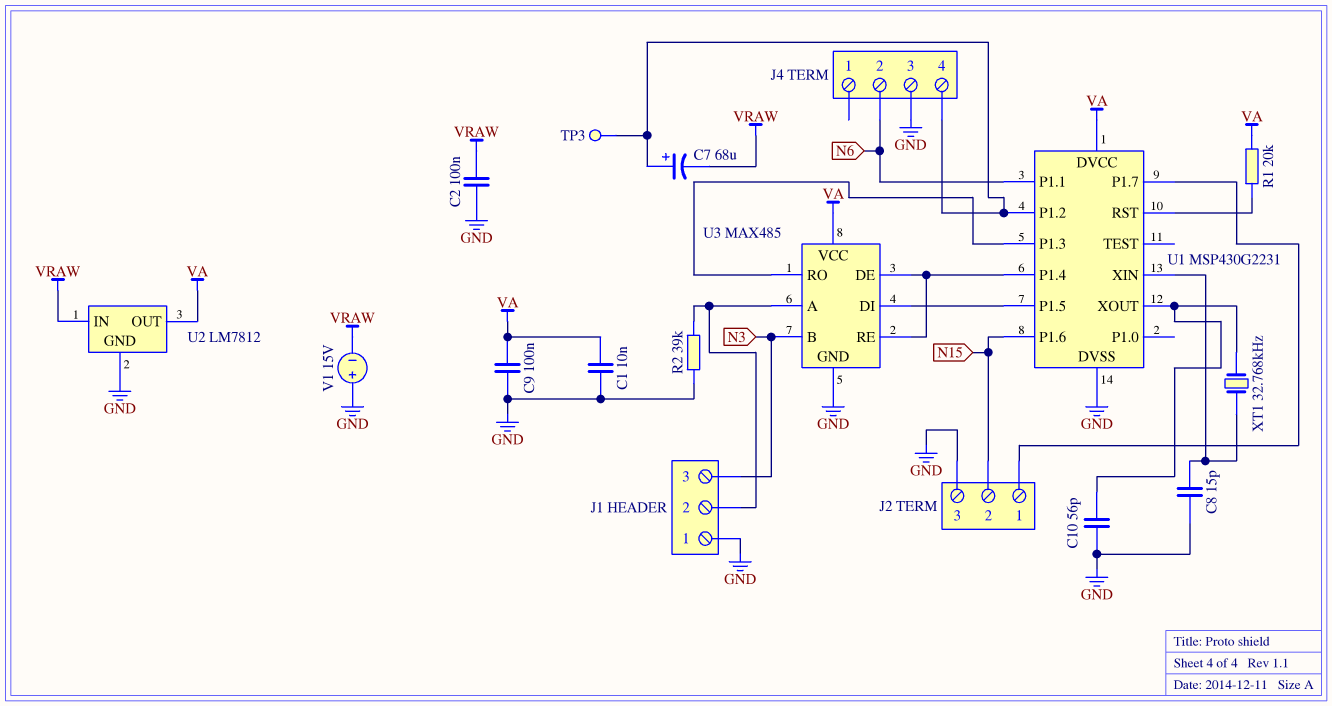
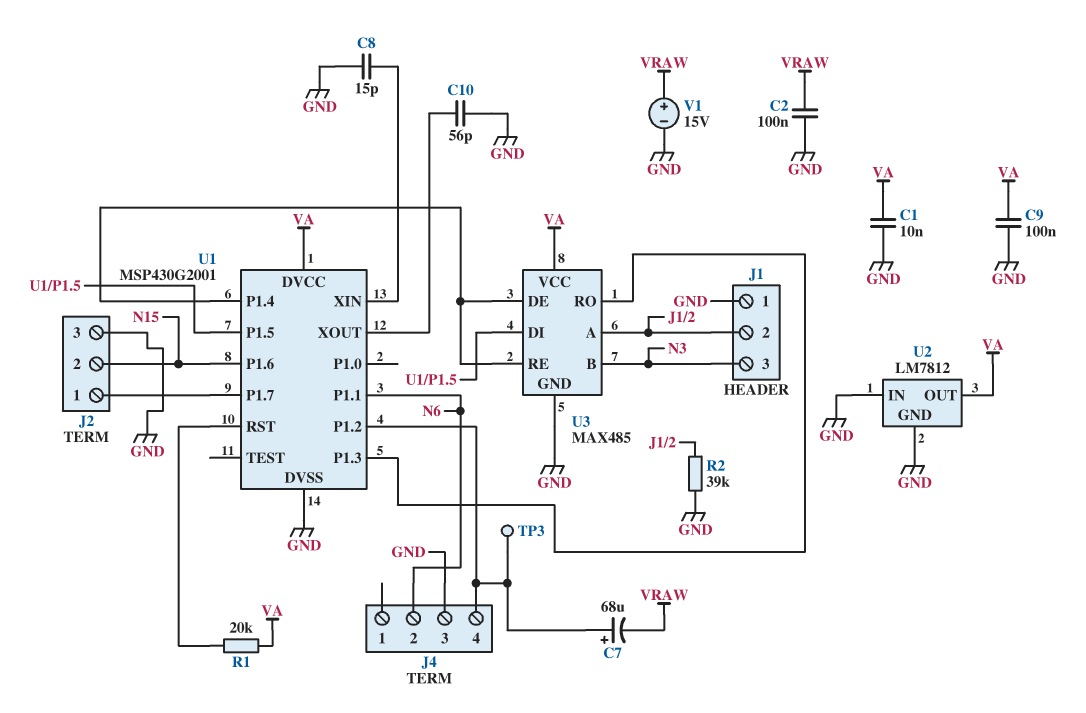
U1: MSP430G2231 -> MSP430G2001
U2 pin IN: VRAW -> GND
V1: 15V (plus GND, minus VRAW) -> 15V (plus VRAW, minus GND)
XT1: 32.768kHz (U1/XIN, U1/XOUT) -> none

